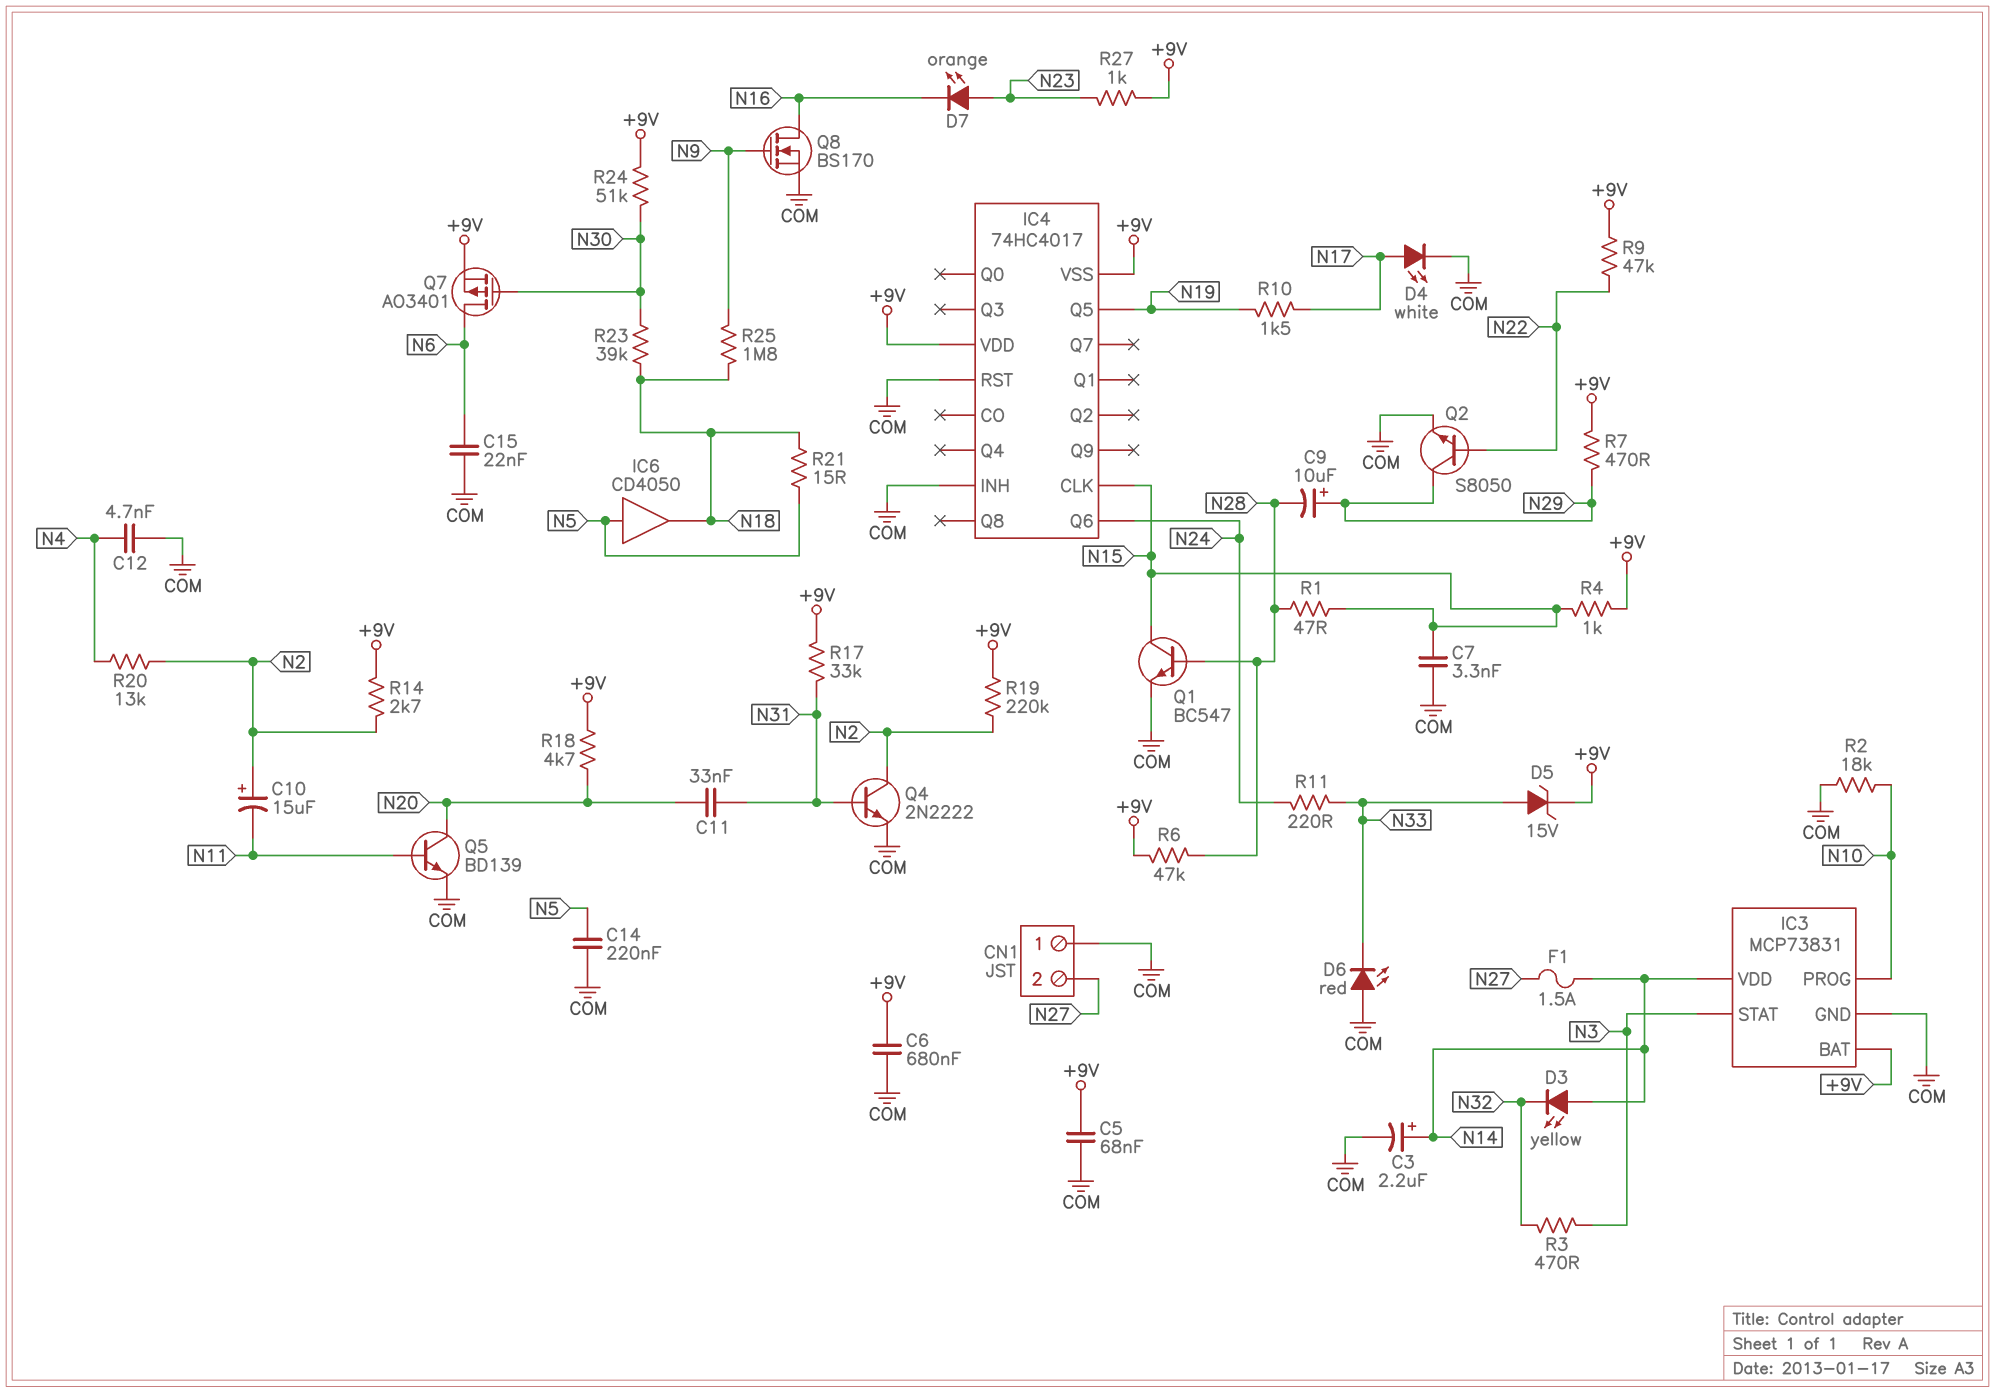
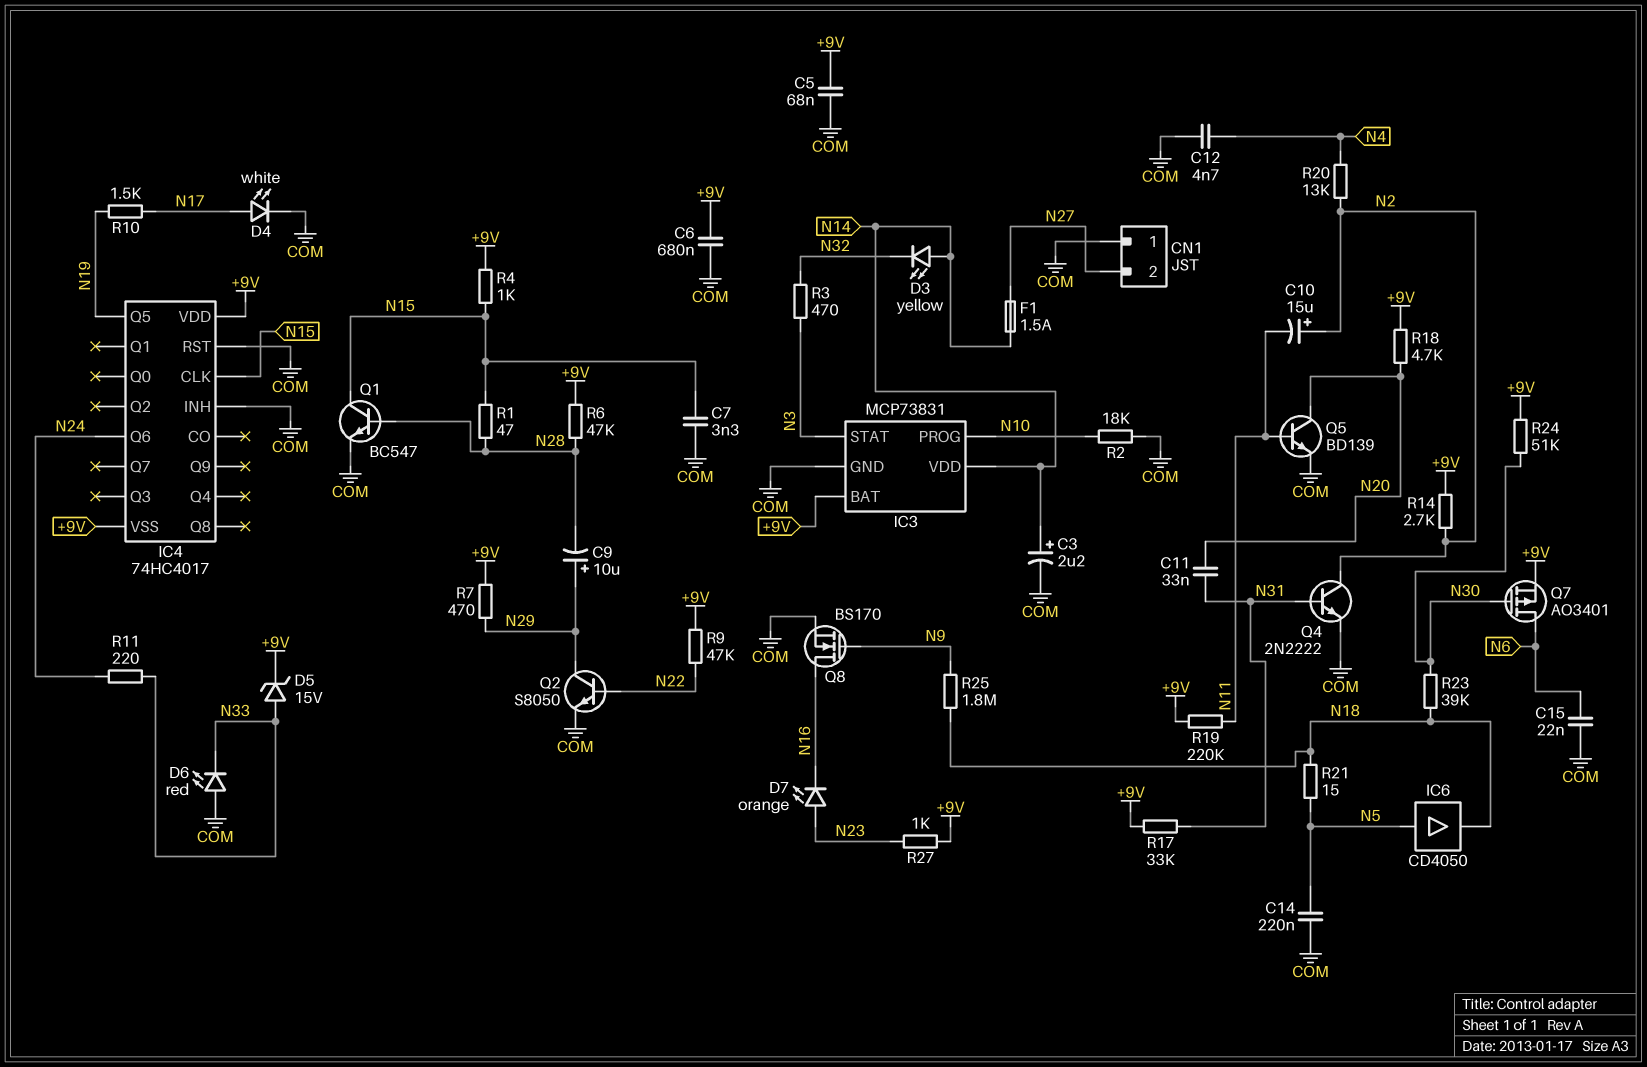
R19: 220k (+9V, N2) -> 220k (+9V, N11)

